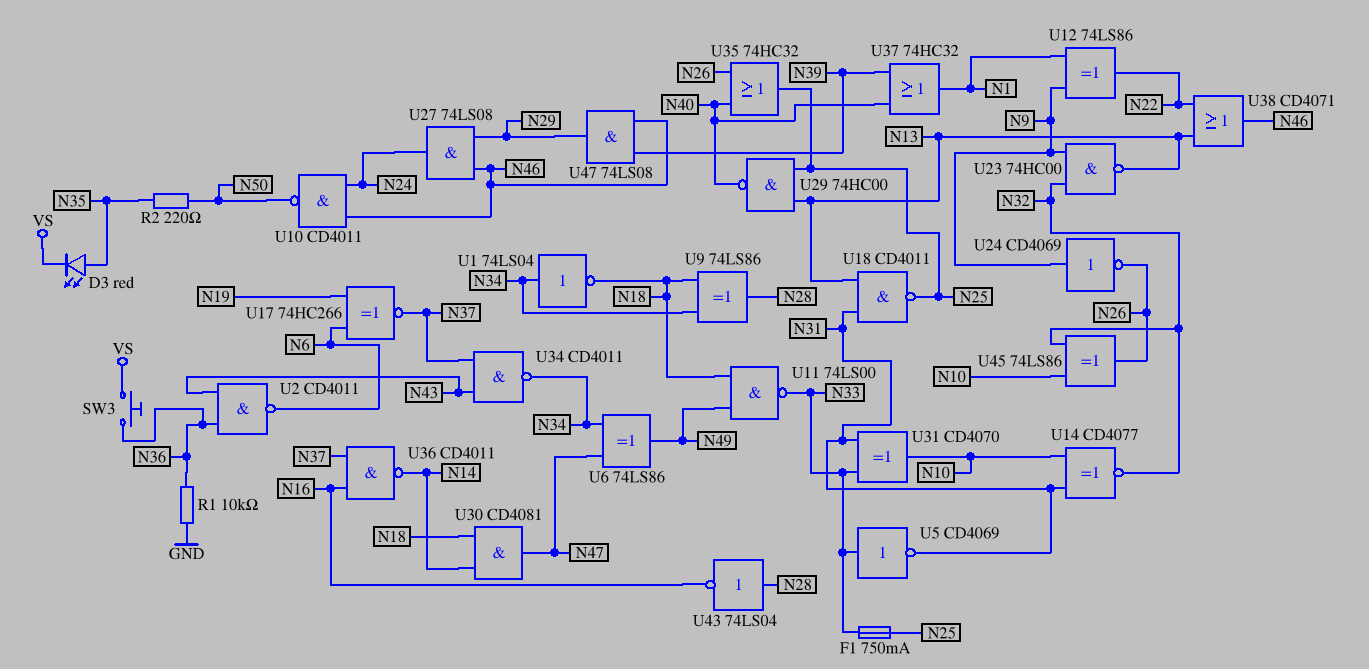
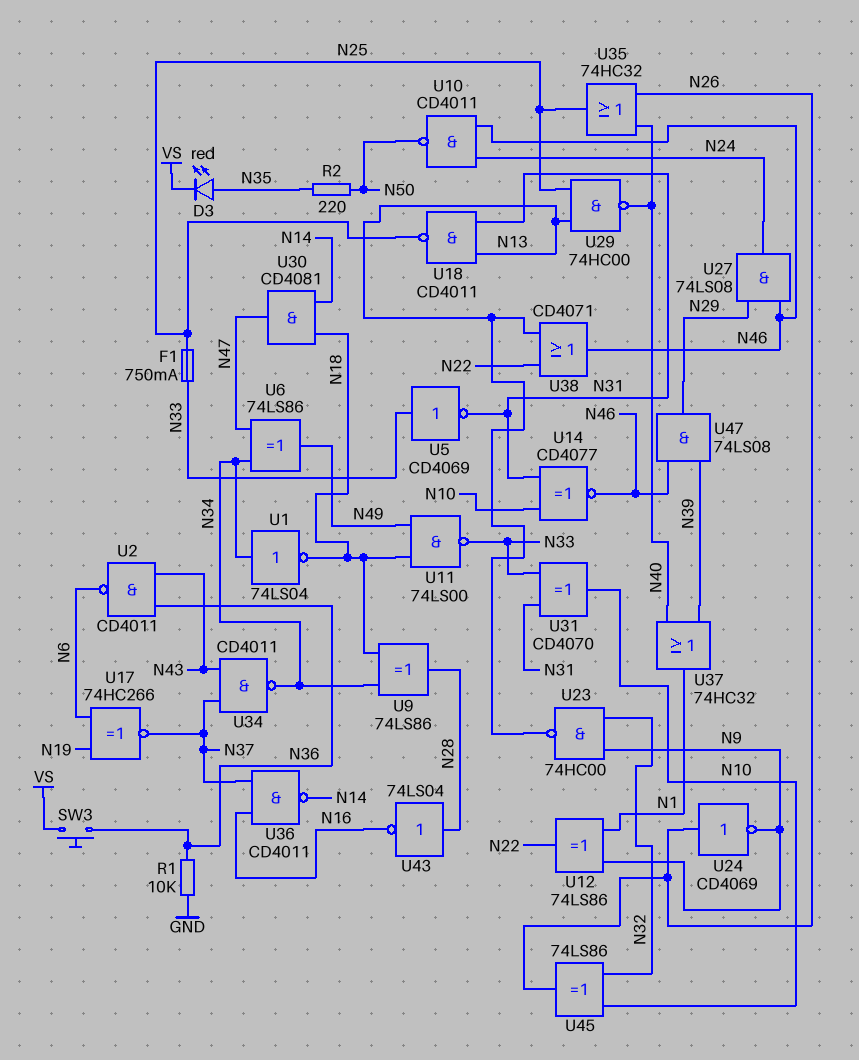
U14: XNOR CD4077 (in N10, in N31, out N32) -> XNOR CD4077 (in N10, in N31, out N46)
U24: NOT CD4069 (in N9, out N26) -> NOT CD4069 (in N26, out N9)

